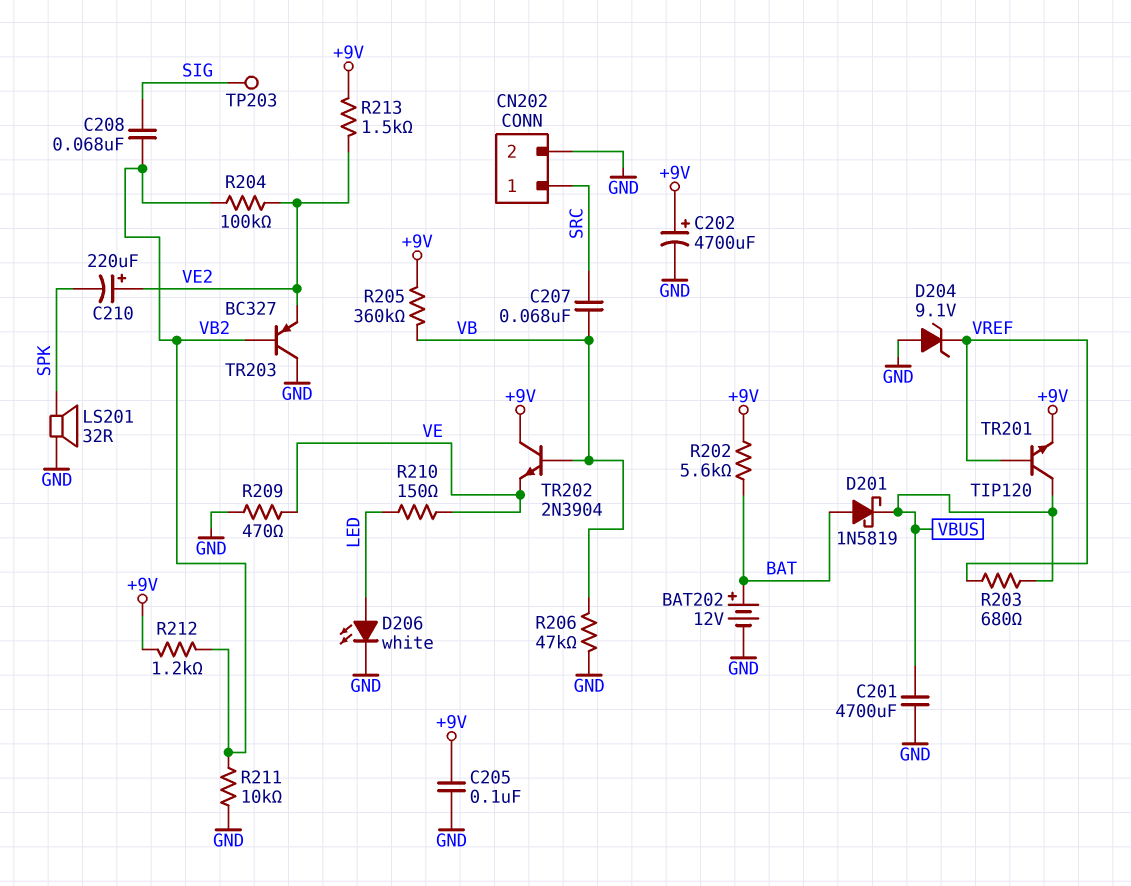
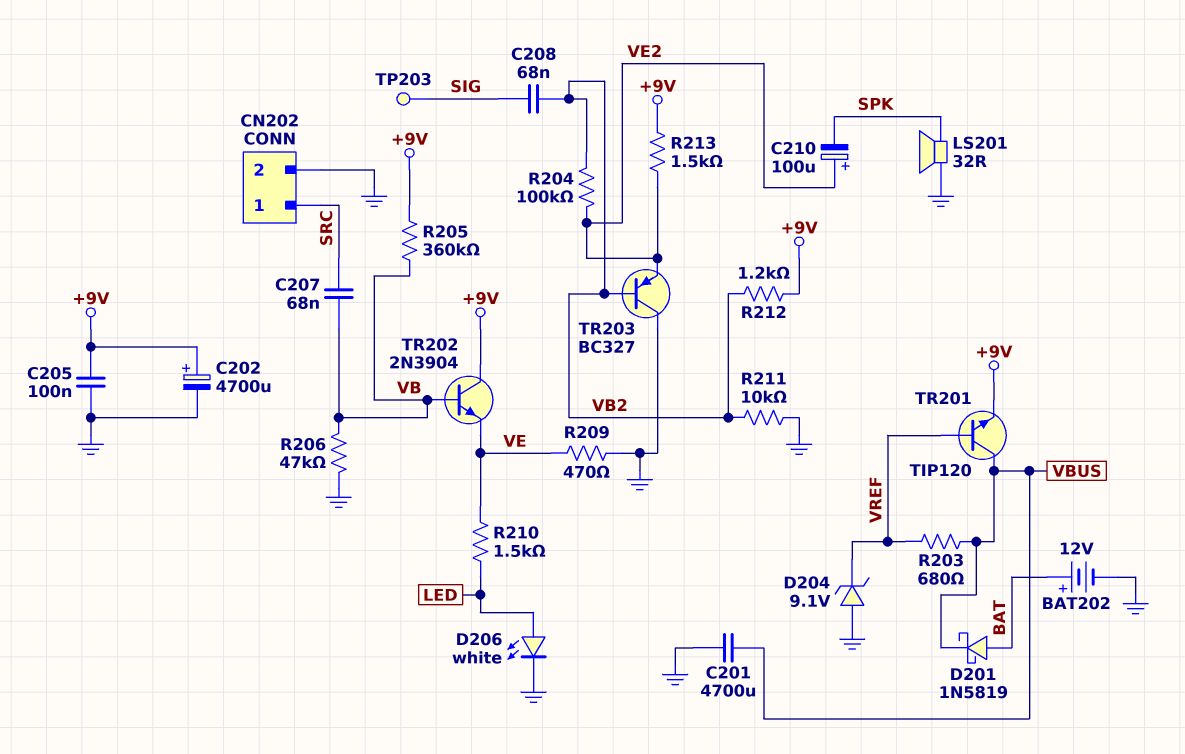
C210: 220uF (plus VE2, minus SPK) -> 100uF (plus VE2, minus SPK)
R202: 5.6k (+9V, BAT) -> none
R210: 150 (LED, VE) -> 1.5k (LED, VE)

